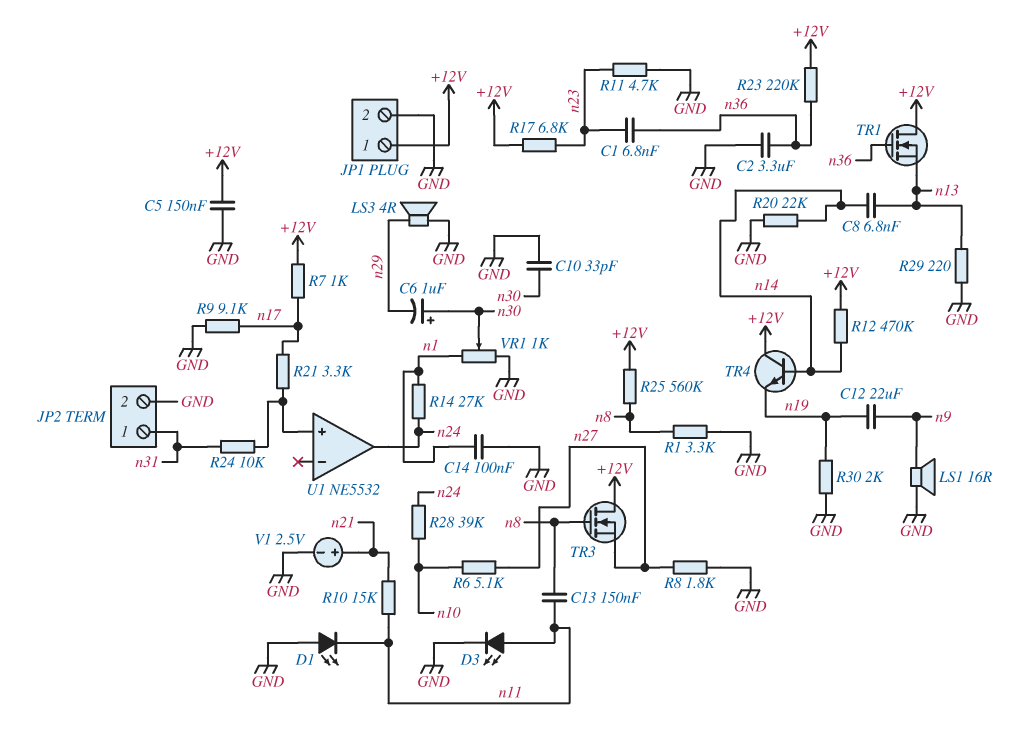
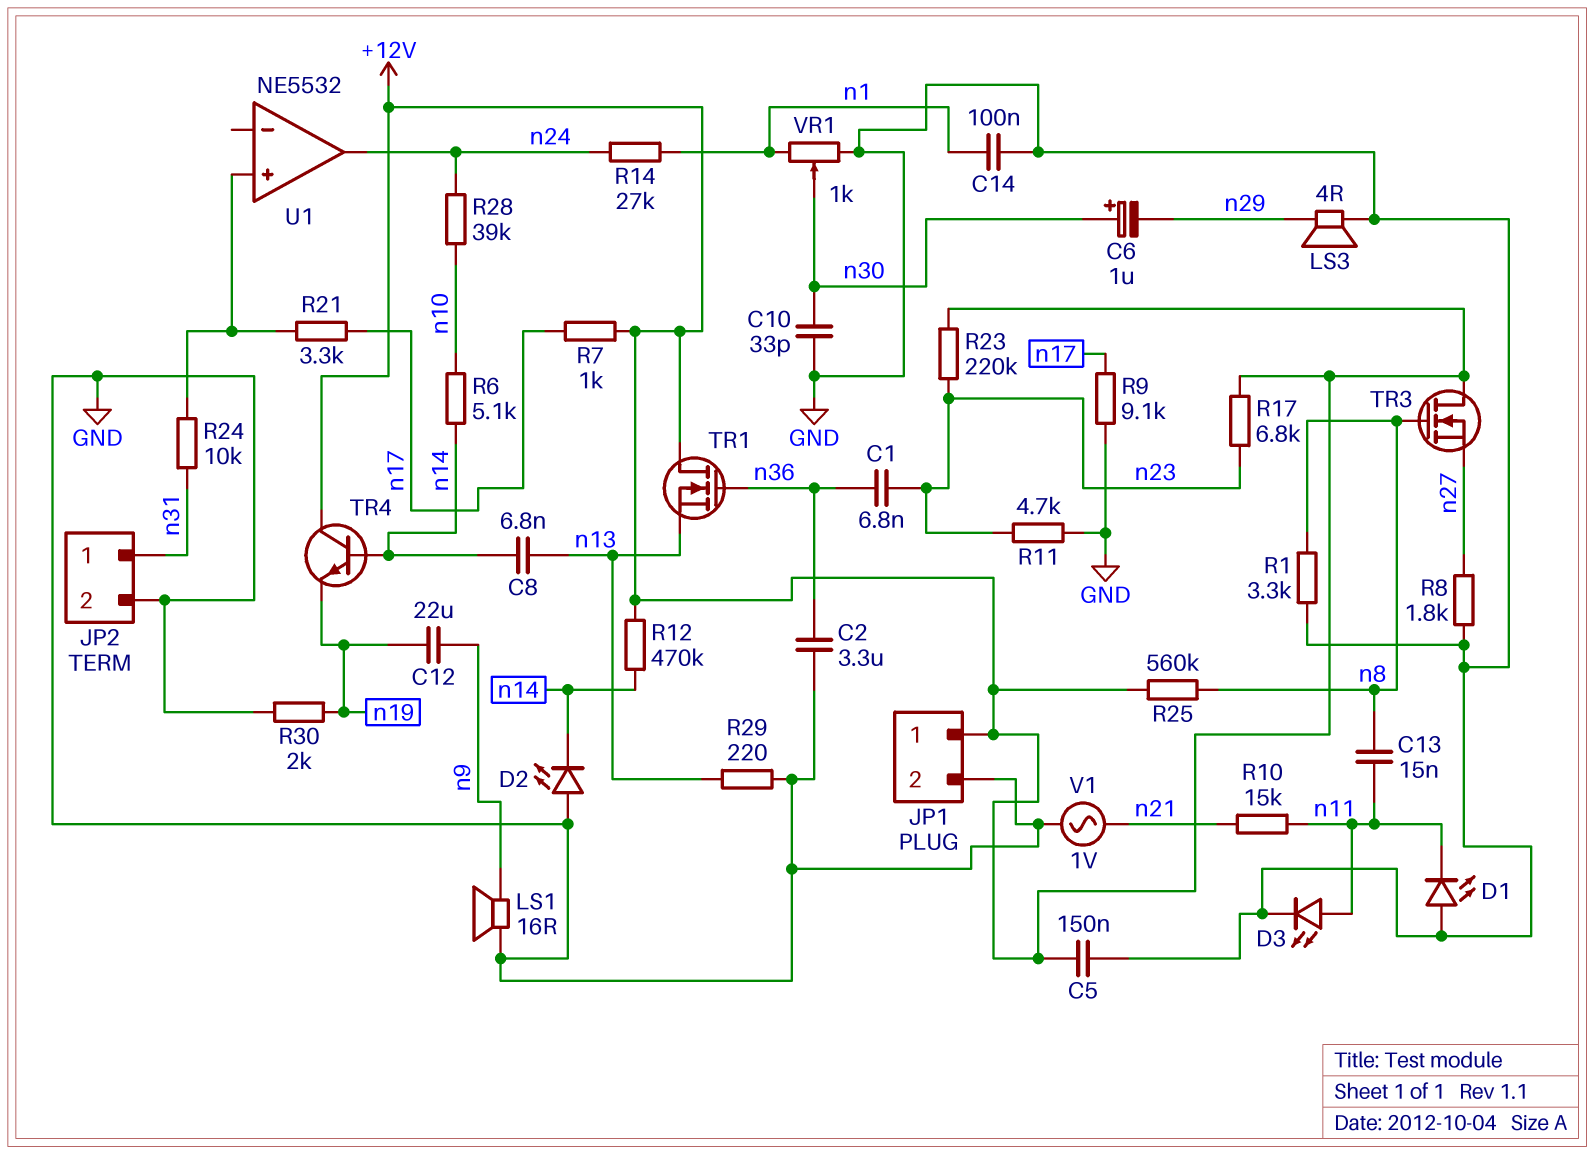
C13: 150nF (n8, n11) -> 15nF (n8, n11)
D2: none -> LED (A GND, K n14)
R6: 5.1k (n10, n27) -> 5.1k (n10, n14)
R20: 22k (GND, n14) -> none
R23: 220k (+12V, n36) -> 220k (+12V, n23)
V1: 2.5V (plus n21, minus GND) -> AC 1V (GND, n21)

